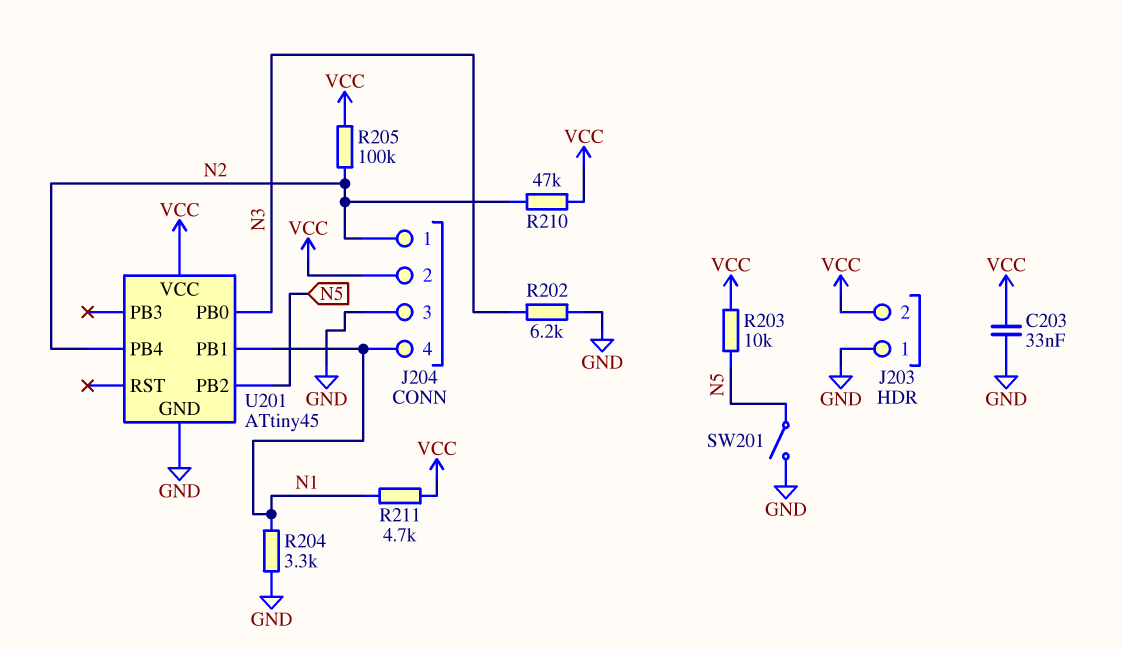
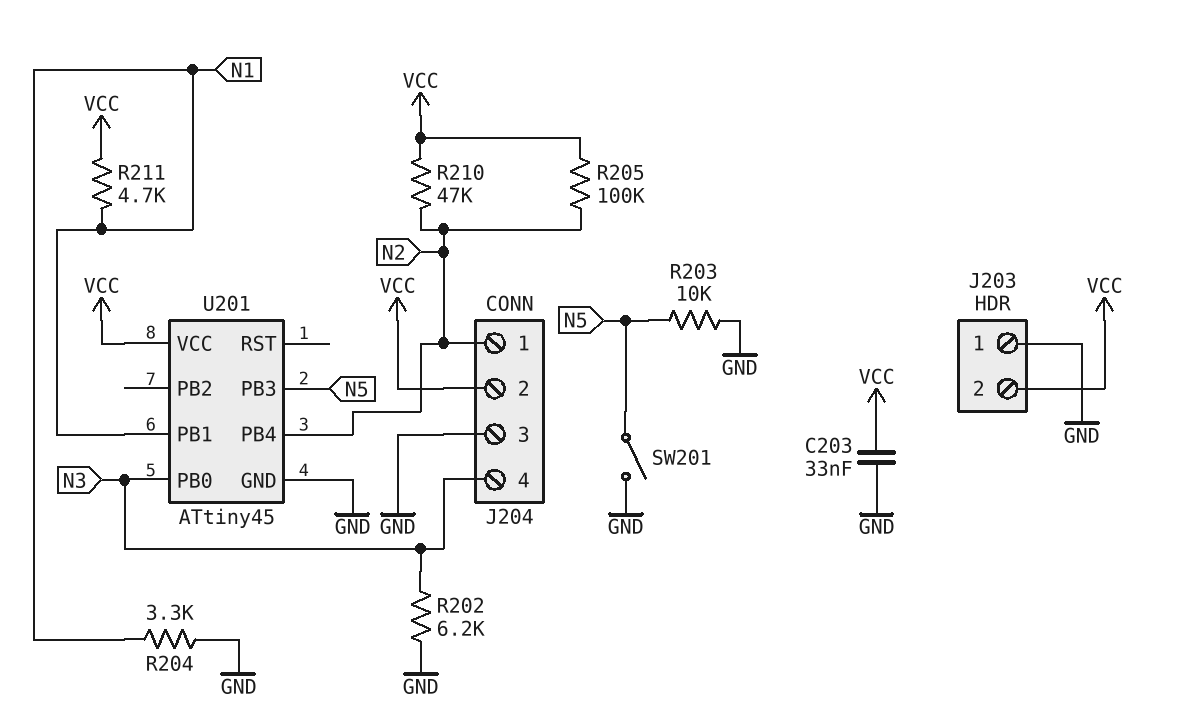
J204 pin 4: N1 -> N3
R203: 10k (N5, VCC) -> 10k (GND, N5)
U201 pin PB2: N5 -> none
U201 pin PB3: none -> N5

